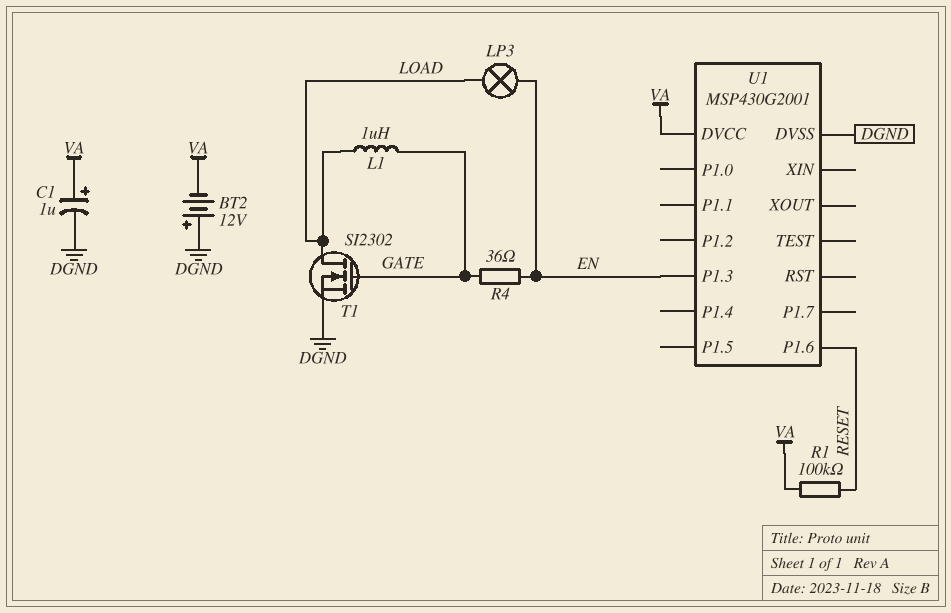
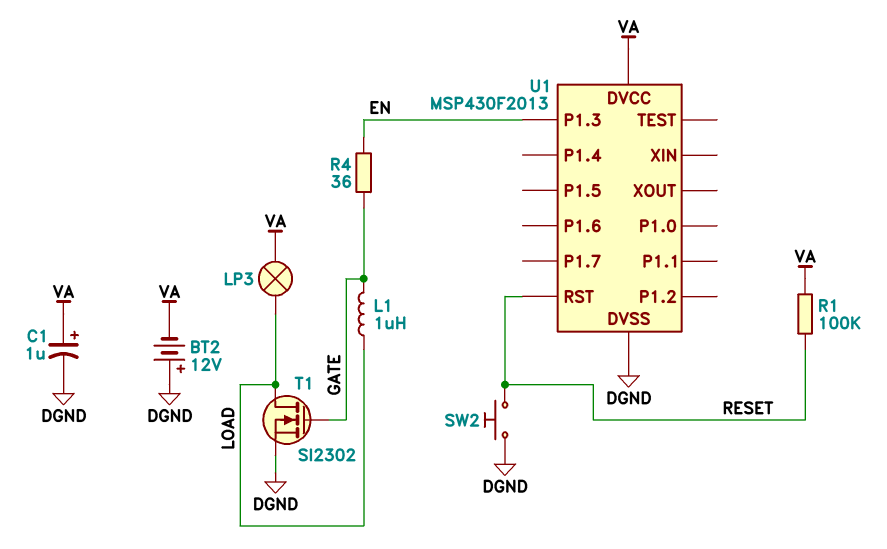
LP3: lamp (EN, LOAD) -> lamp (LOAD, VA)
SW2: none -> button (DGND, RESET)
U1: MSP430G2001 -> MSP430F2013
U1 pin P1.6: RESET -> none
U1 pin RST: none -> RESET

